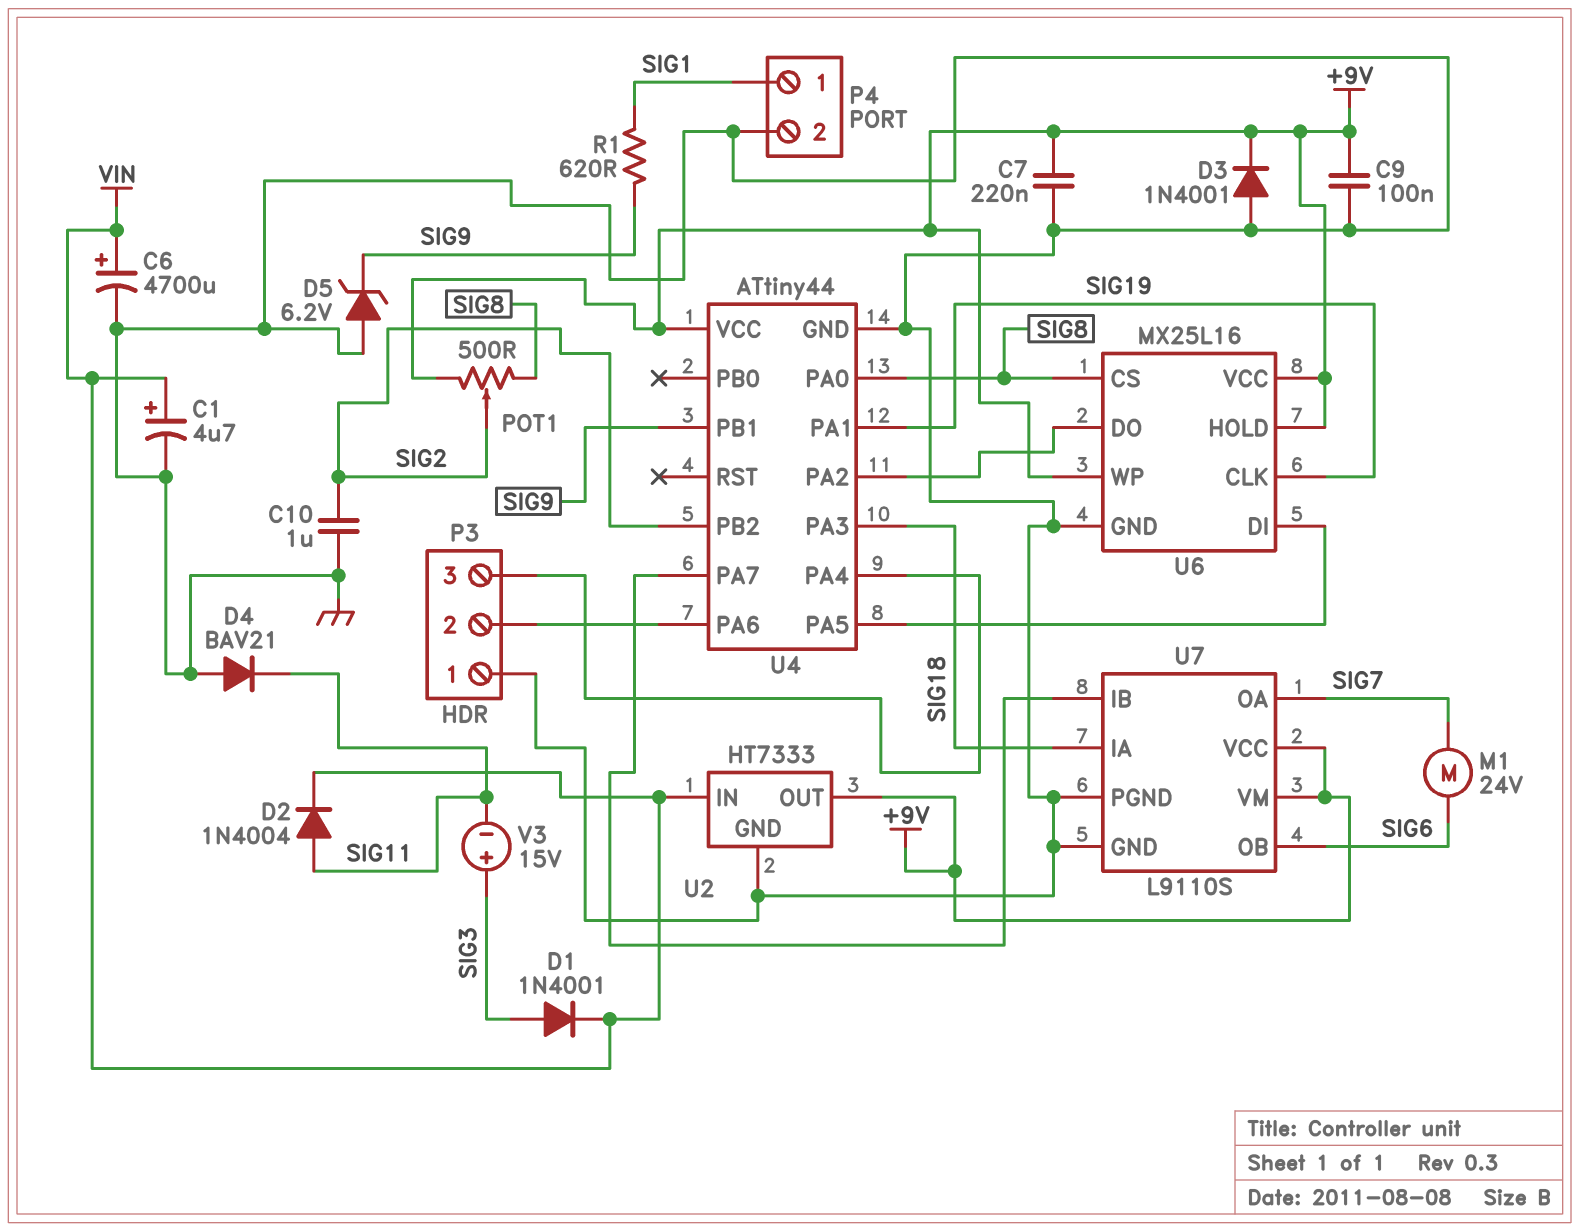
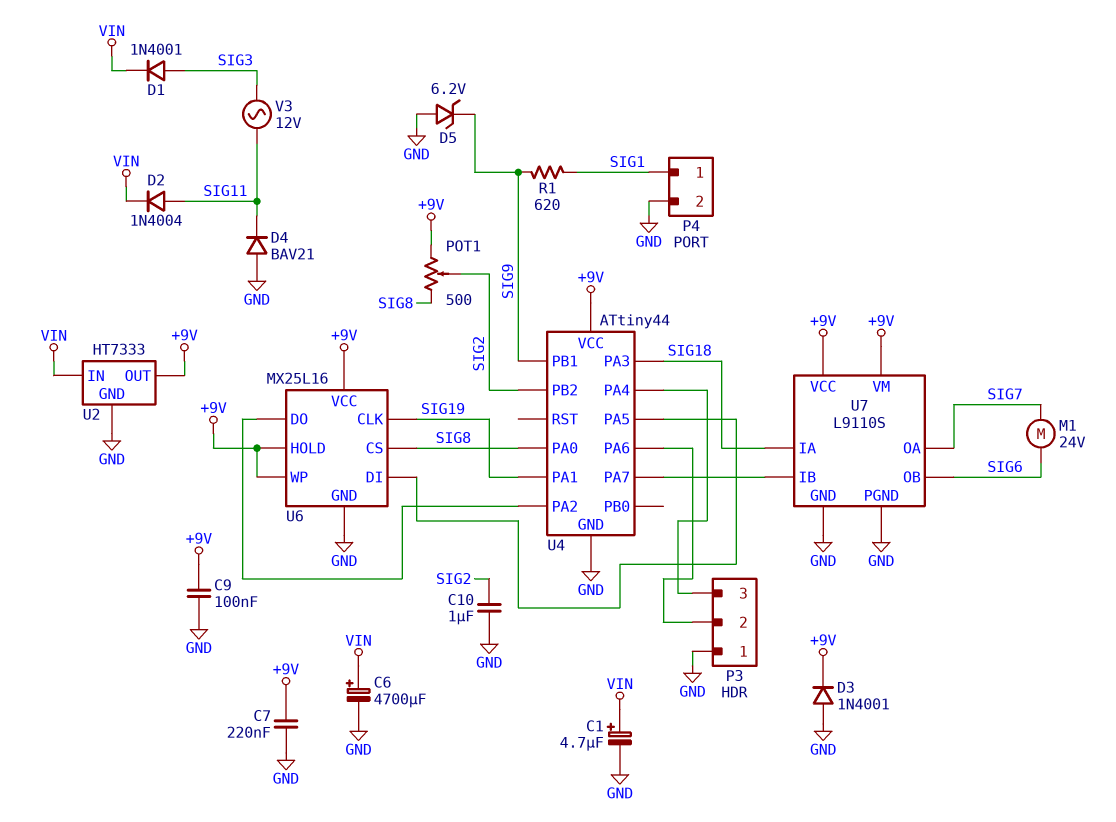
V3: 15V (plus SIG3, minus SIG11) -> AC 12V (SIG3, SIG11)

